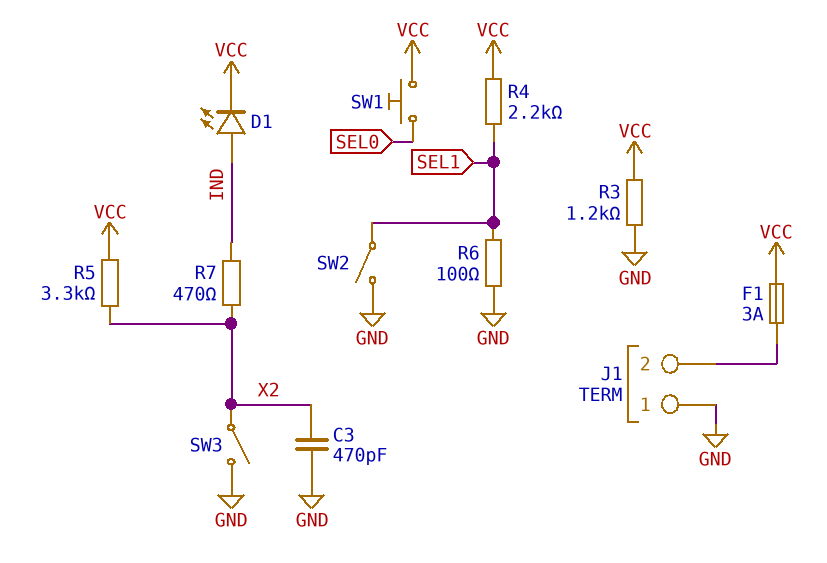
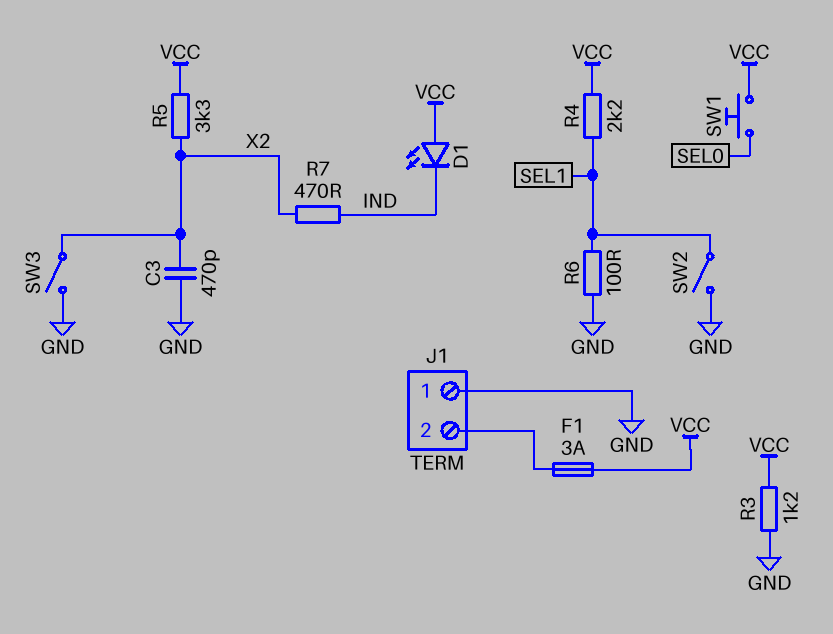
D1: LED (A IND, K VCC) -> LED (A VCC, K IND)

